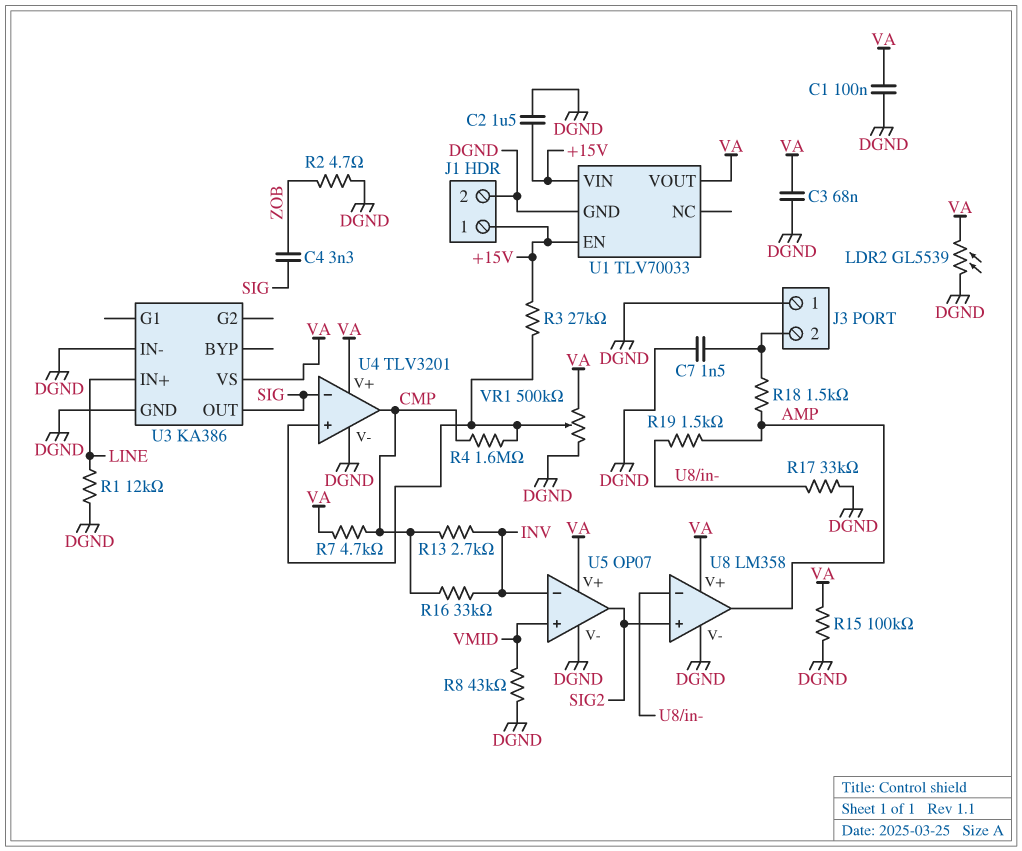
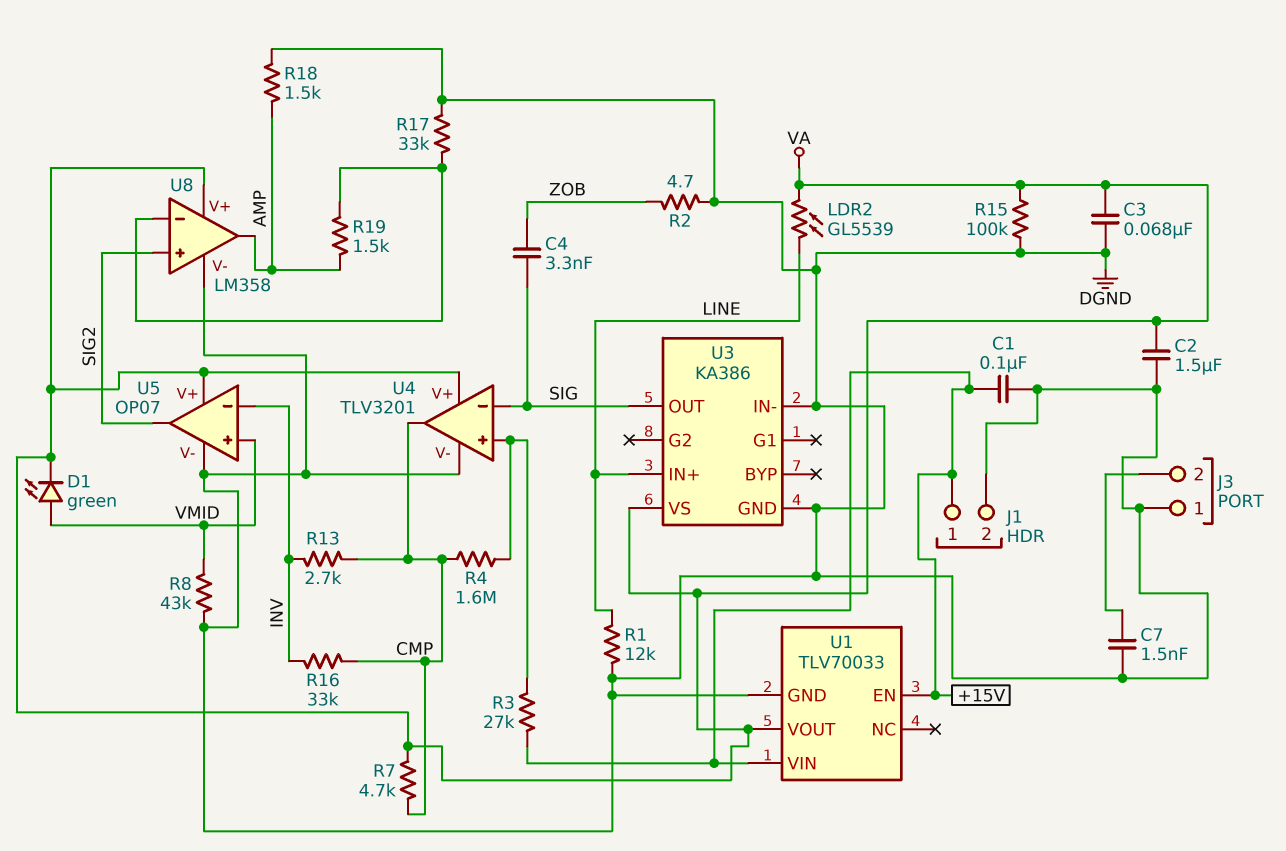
C1: 100nF (DGND, VA) -> 100nF (+15V, DGND)
C2: 1.5uF (+15V, DGND) -> 1.5uF (DGND, VA)
D1: none -> LED green (A VMID, K VA)
LDR2: GL5539 (DGND, VA) -> GL5539 (LINE, VA)
R18: 1.5k (AMP, J3/2) -> 1.5k (AMP, DGND)
VR1: 500k (DGND, VA, wiper U4/in+) -> none

